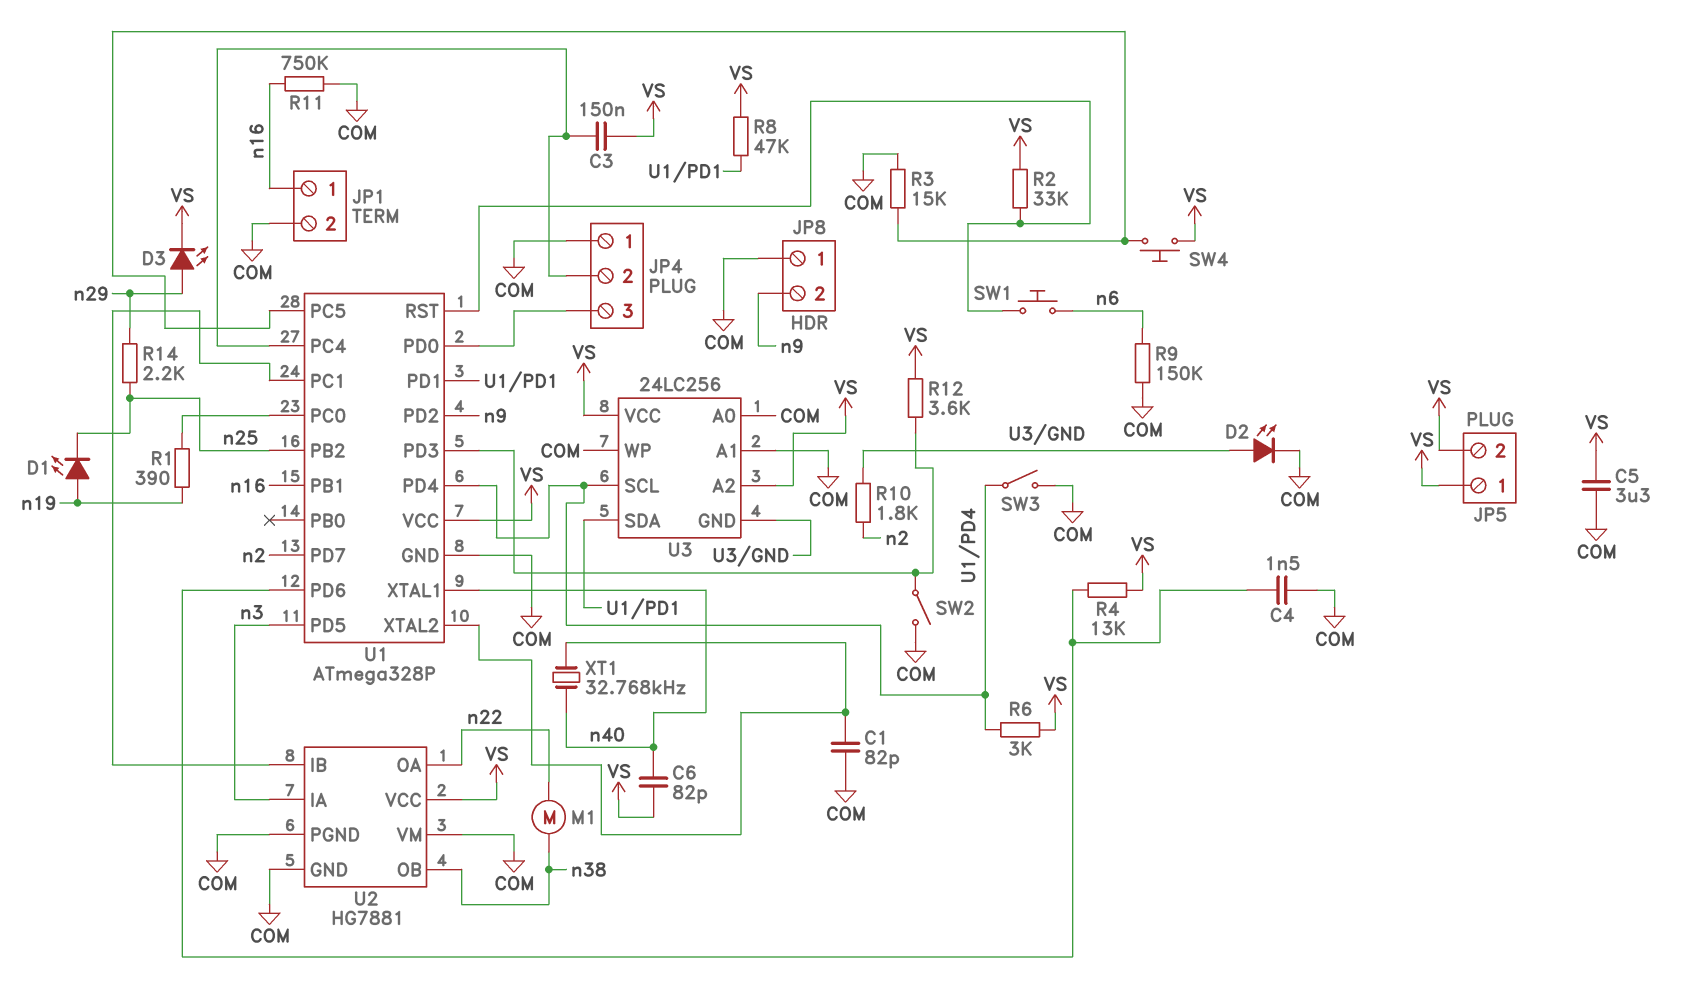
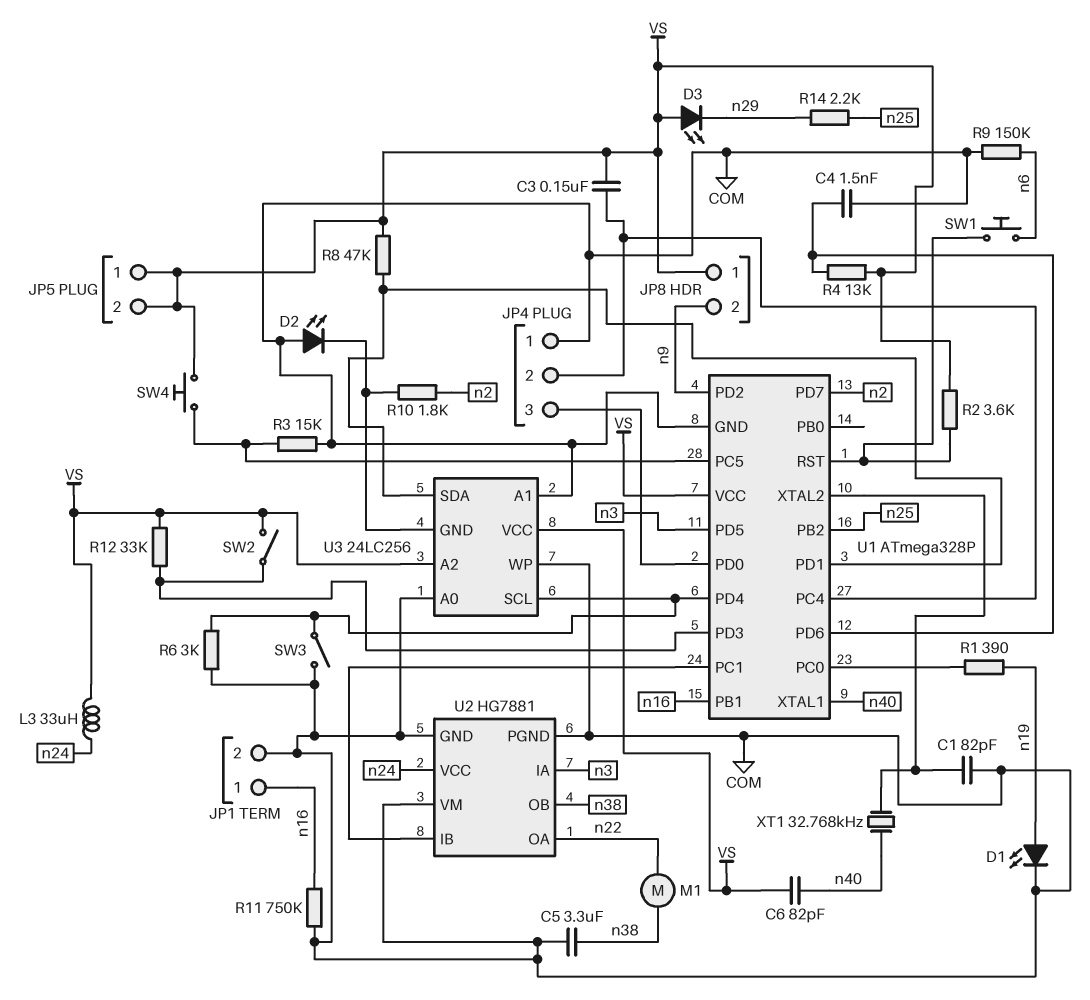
C5: 3.3uF (COM, VS) -> 3.3uF (COM, n38)
D1: LED (A n19, K n25) -> LED (A n19, K COM)
D2: LED (A U3/GND, K COM) -> LED (A COM, K U3/GND)
D3: LED (A n29, K VS) -> LED (A VS, K n29)
JP8 pin 1: COM -> VS
L3: none -> 33uH (VS, n24)
R2: 33k (U1/RST, VS) -> 3.6k (U1/RST, VS)
R6: 3k (U1/PD4, VS) -> 3k (COM, U1/PD4)
R12: 3.6k (U1/PD3, VS) -> 33k (U1/PD3, VS)
SW2: switch (COM, U1/PD3) -> switch (U1/PD3, VS)
U2 pin VCC: VS -> n24

